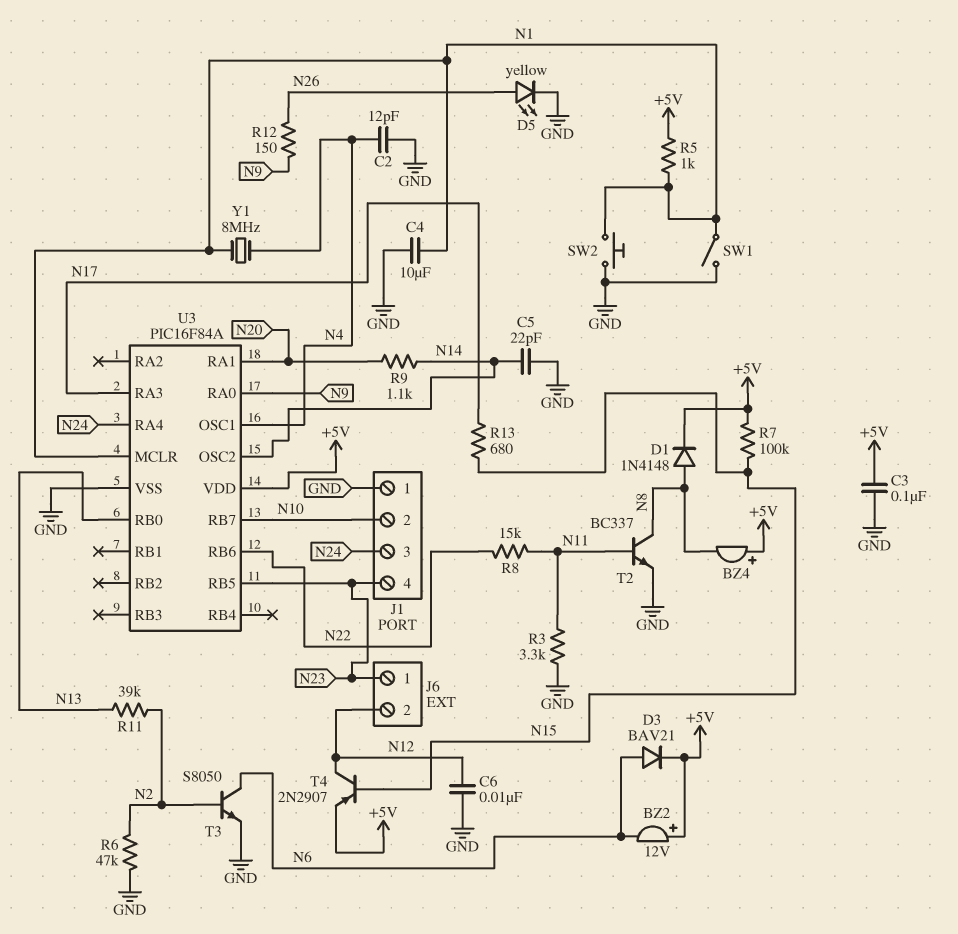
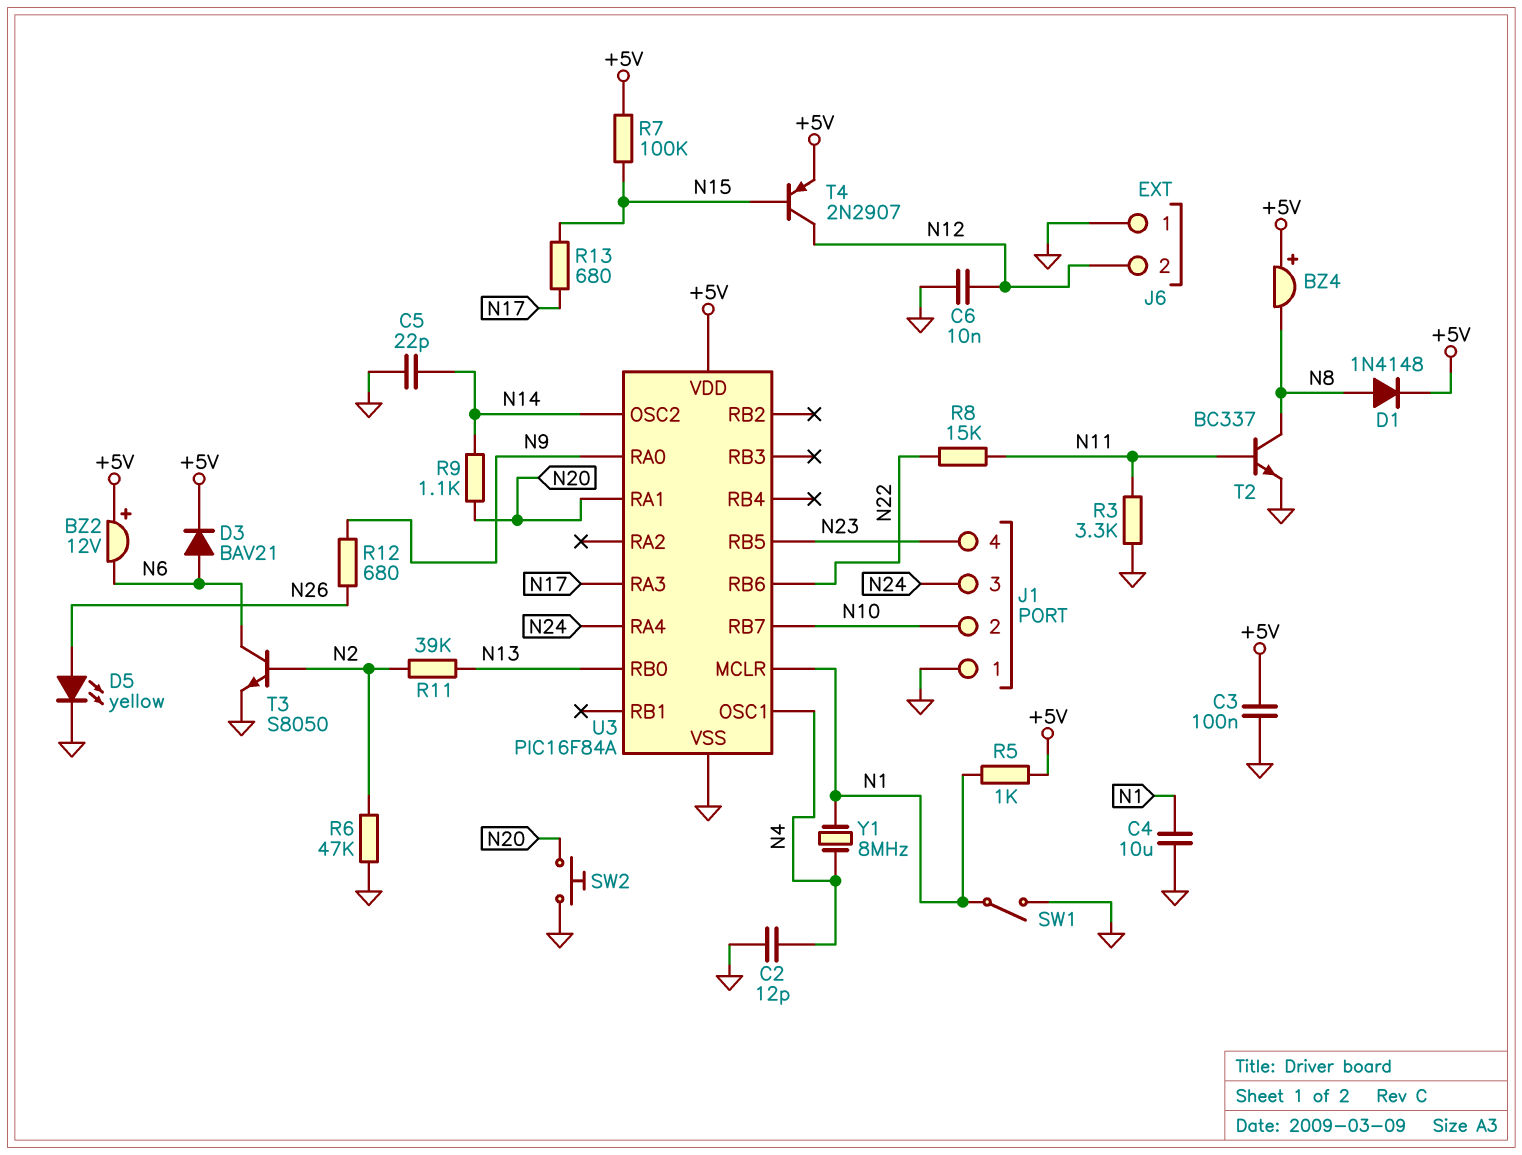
J6 pin 1: N23 -> GND
R12: 150 (N9, N26) -> 680 (N9, N26)
SW2: button (GND, N1) -> button (GND, N20)

